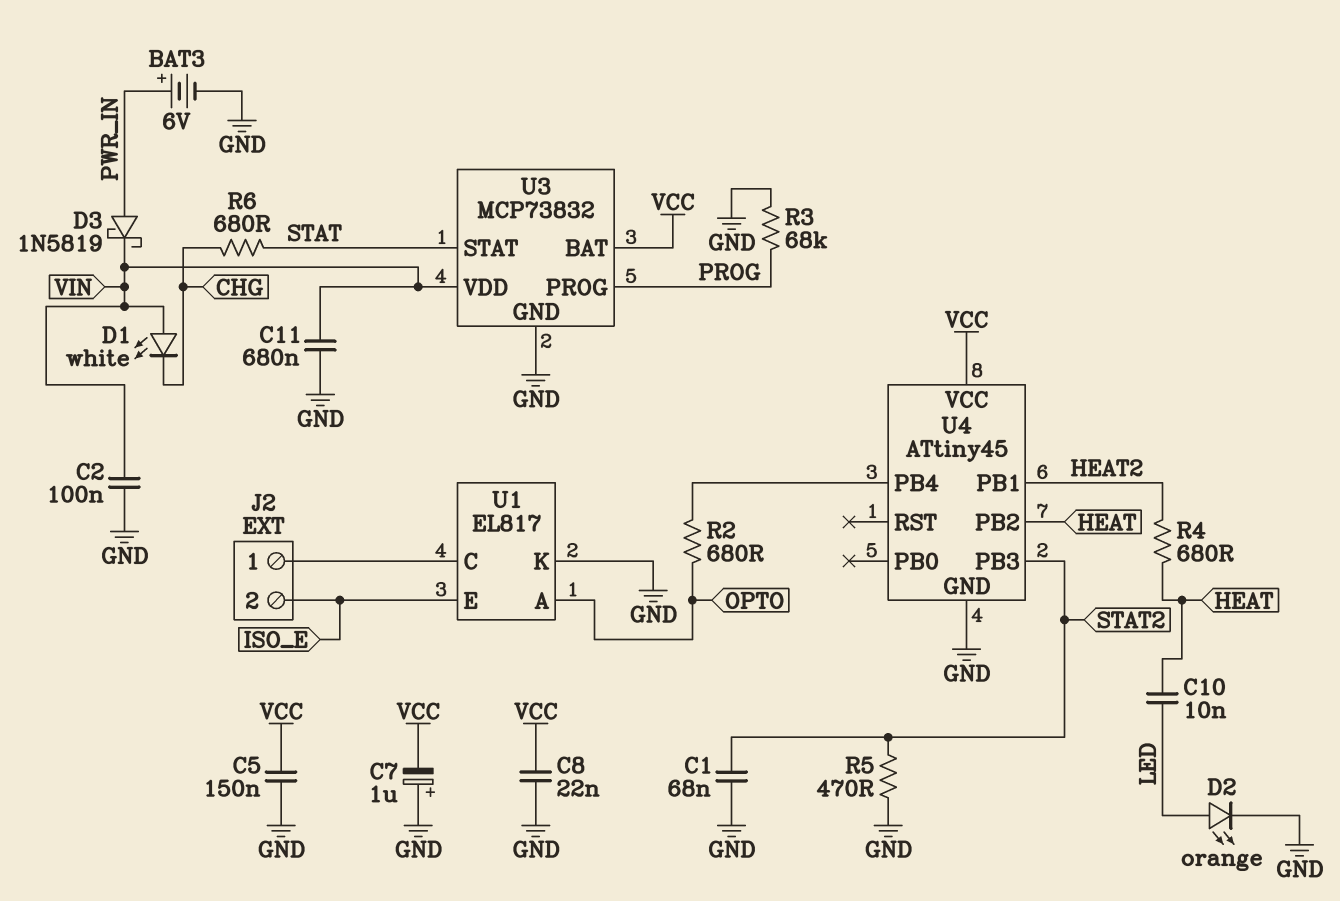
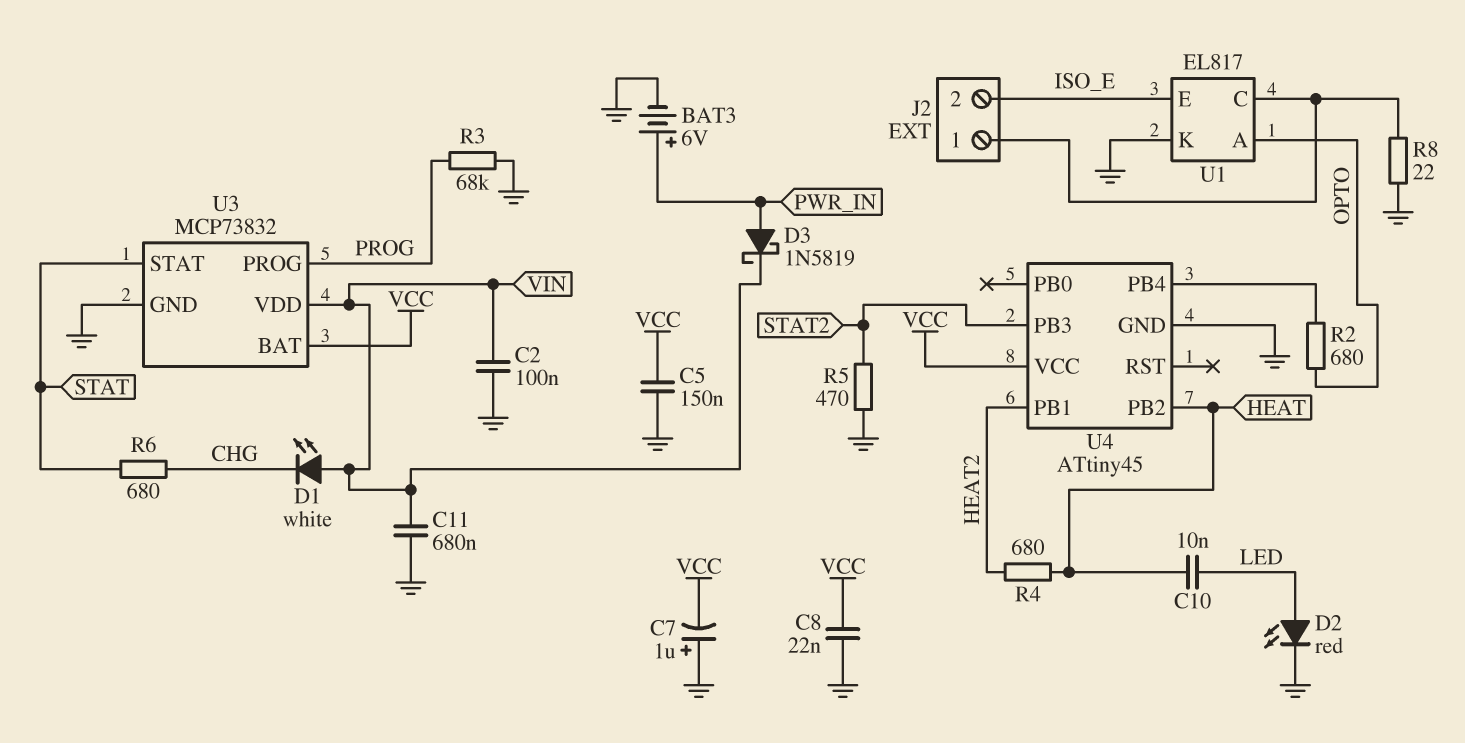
C1: 68nF (GND, STAT2) -> none
D2: LED orange (A LED, K GND) -> LED red (A LED, K GND)
R8: none -> 22 (GND, J2/1)

